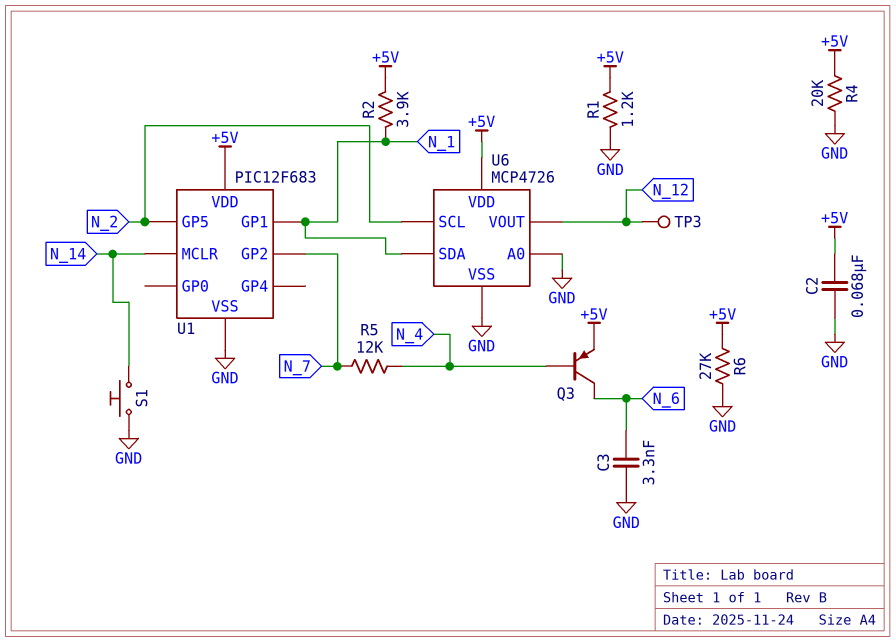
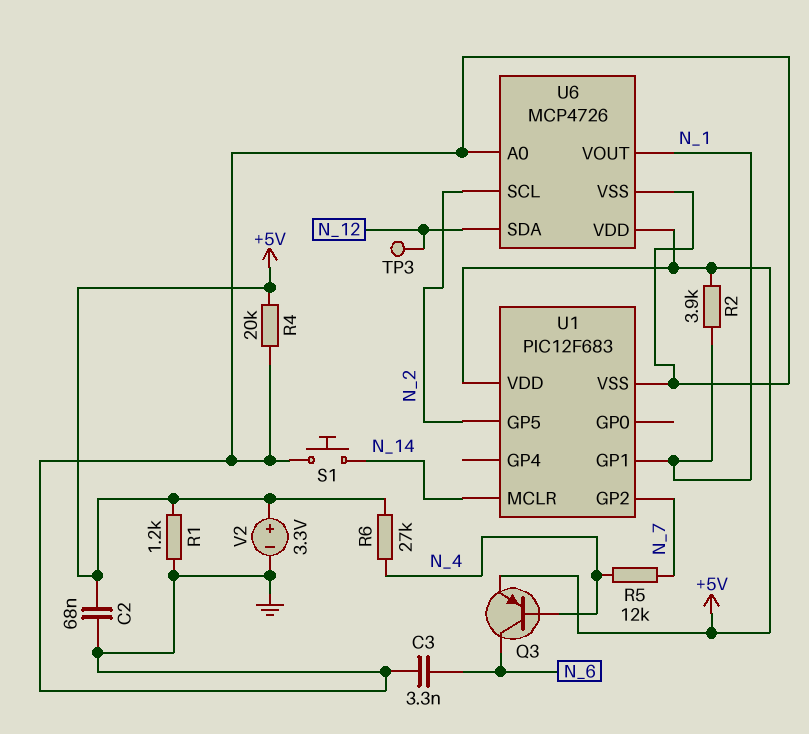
R6: 27k (+5V, GND) -> 27k (+5V, N_4)
U6 pin SDA: N_1 -> N_12
U6 pin VOUT: N_12 -> N_1
V2: none -> 3.3V (plus +5V, minus GND)

